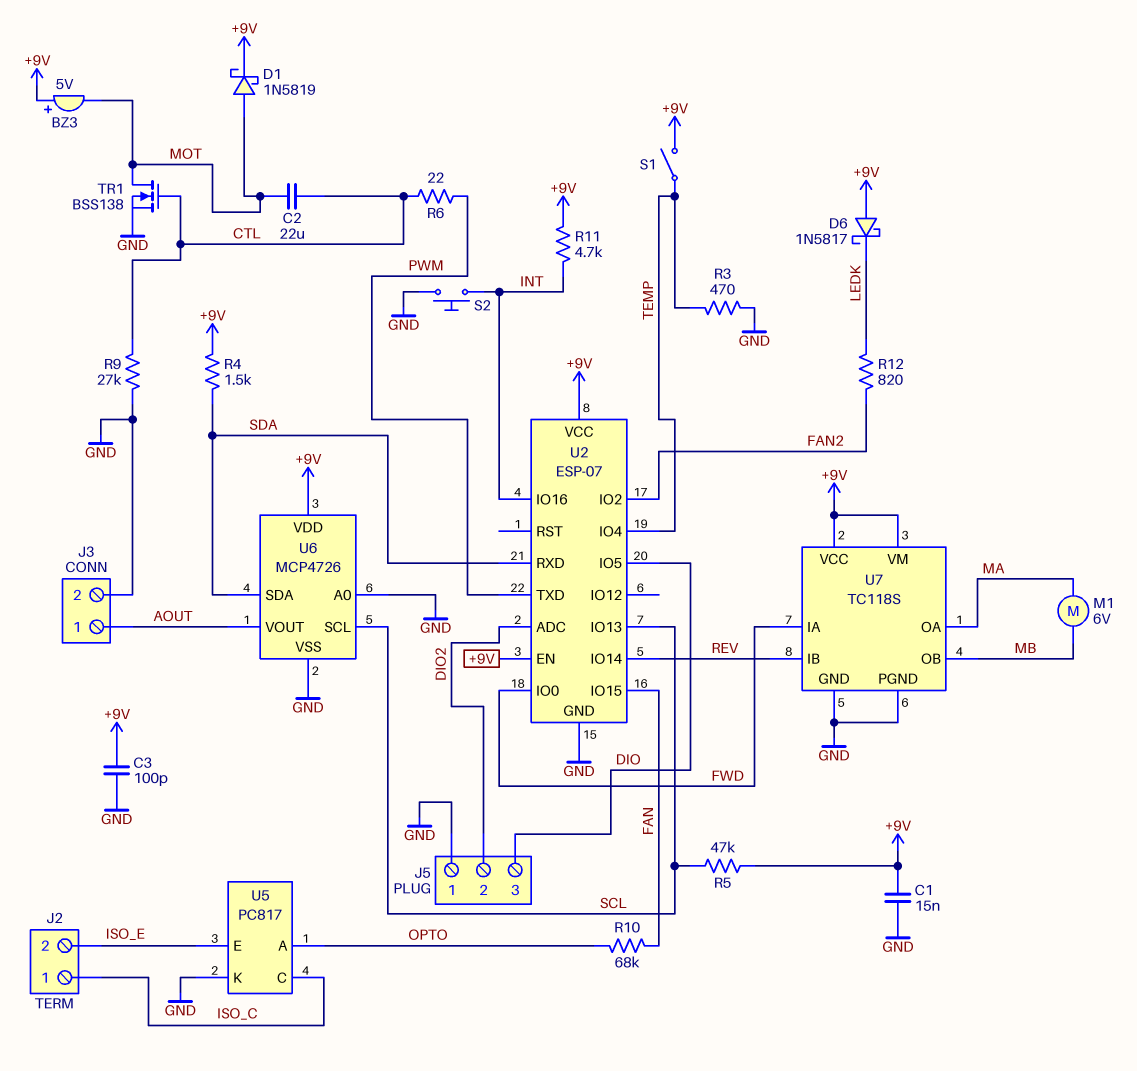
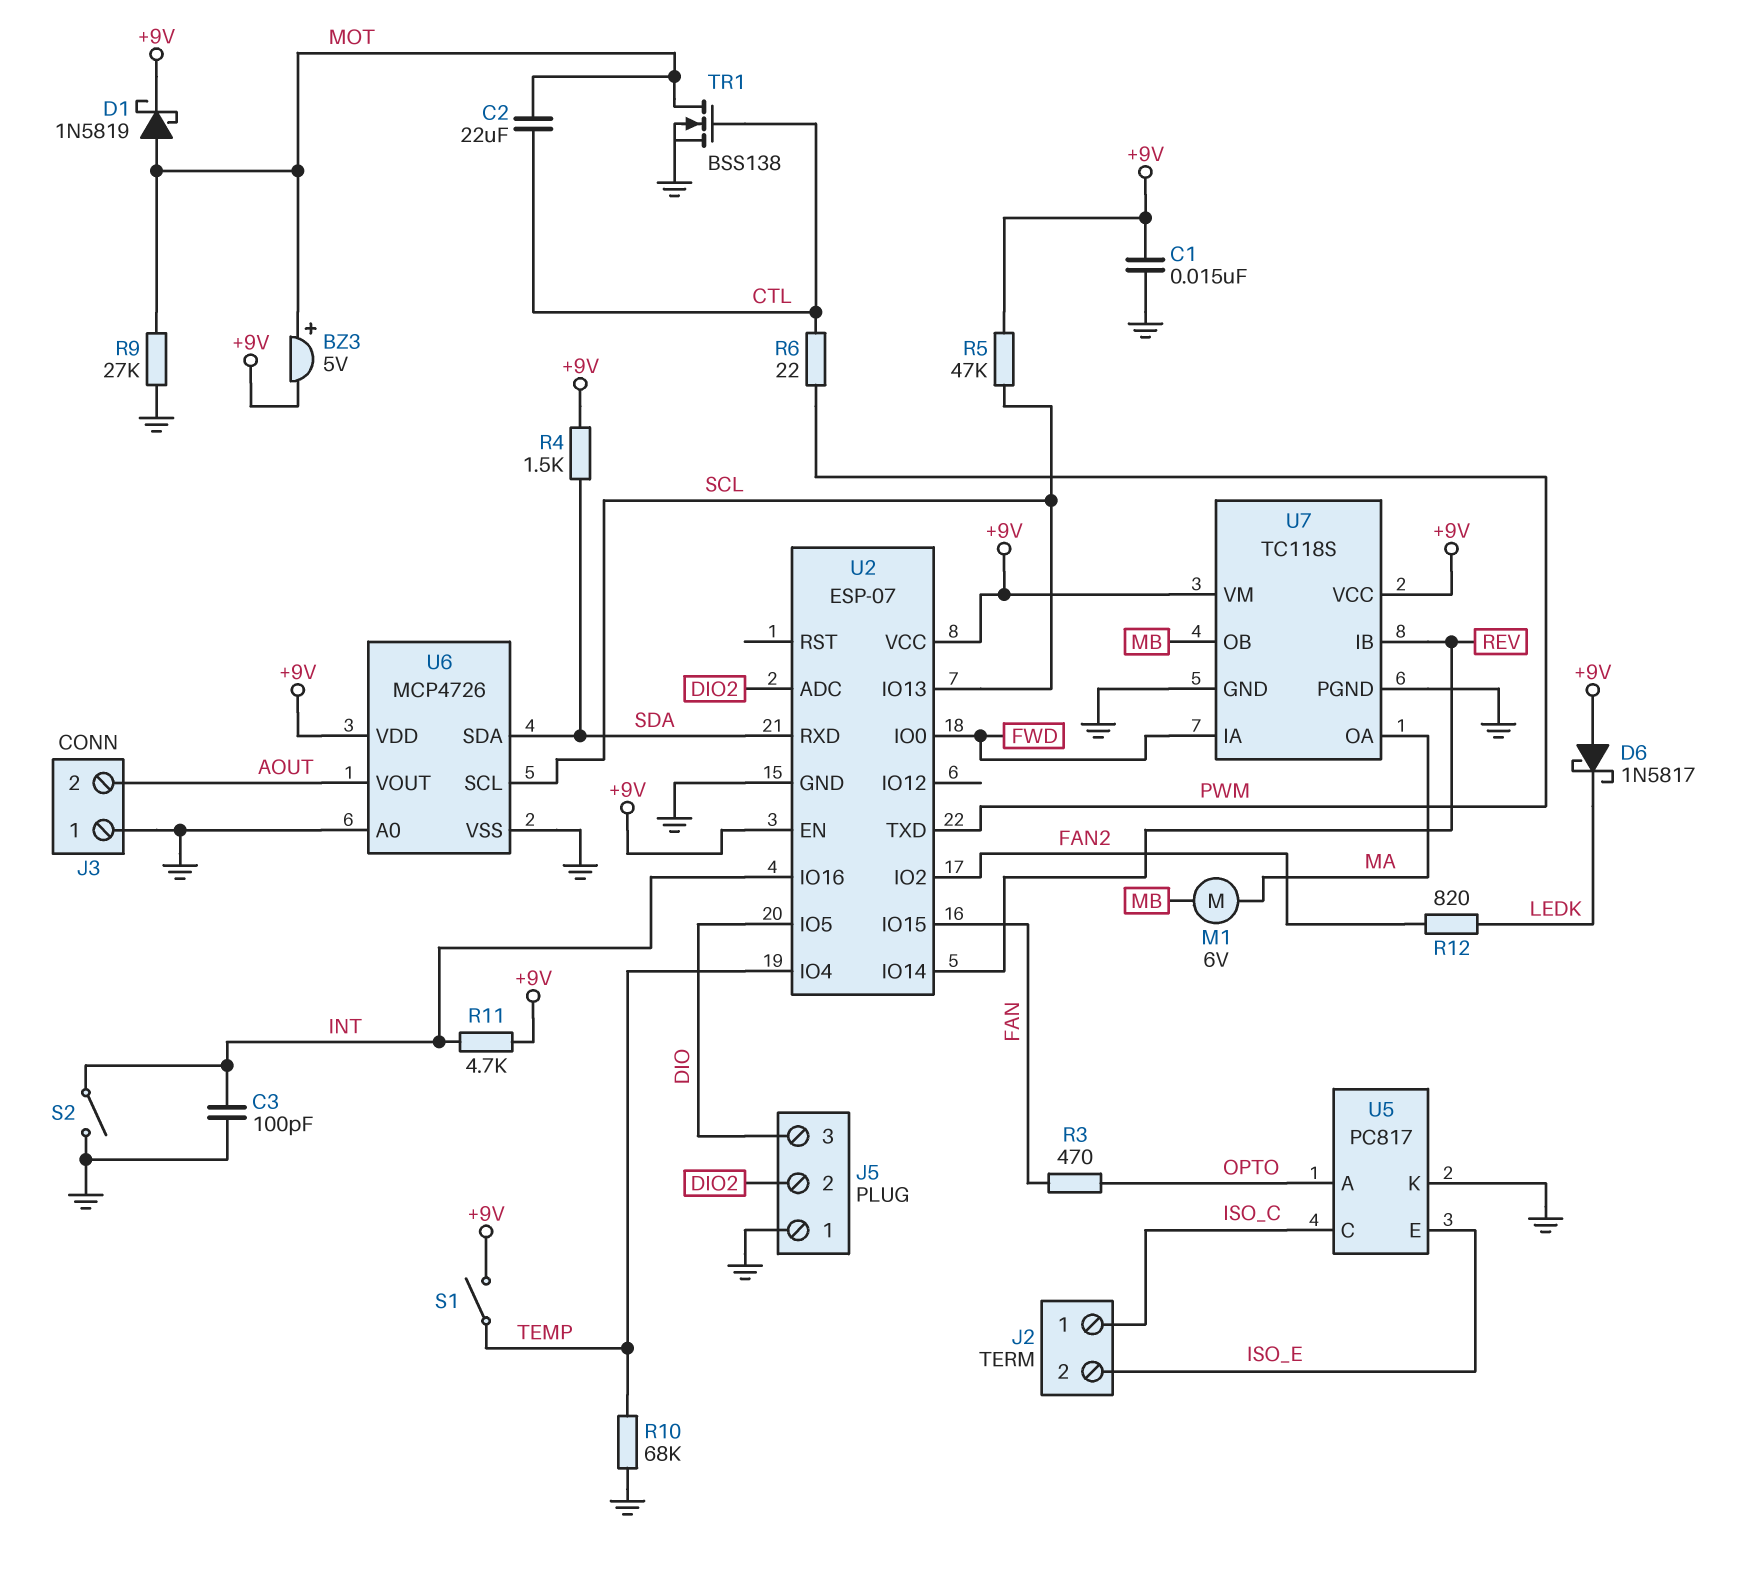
BZ3: buzzer 5V (plus +9V, minus MOT) -> buzzer 5V (plus MOT, minus +9V)
C3: 100pF (+9V, GND) -> 100pF (GND, INT)
J3 pin 1: AOUT -> GND
J3 pin 2: GND -> AOUT
R3: 470 (GND, TEMP) -> 470 (FAN, OPTO)
R9: 27k (CTL, GND) -> 27k (GND, MOT)
R10: 68k (FAN, OPTO) -> 68k (GND, TEMP)
S2: button (GND, INT) -> switch (GND, INT)

